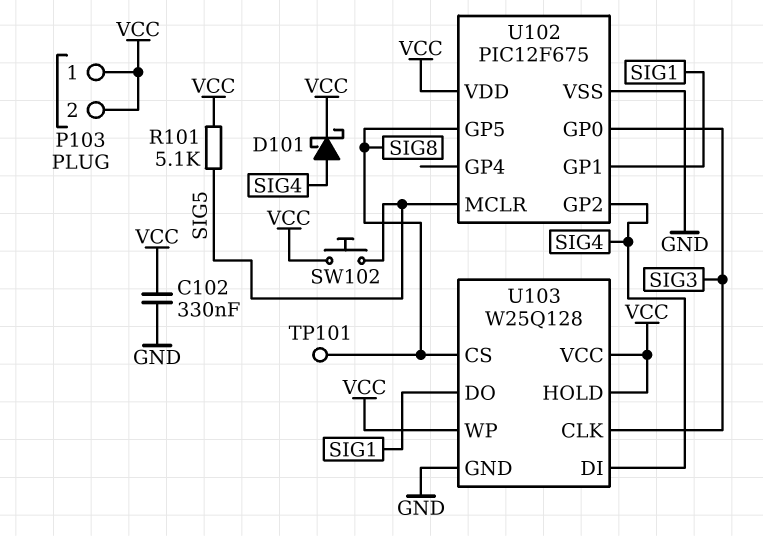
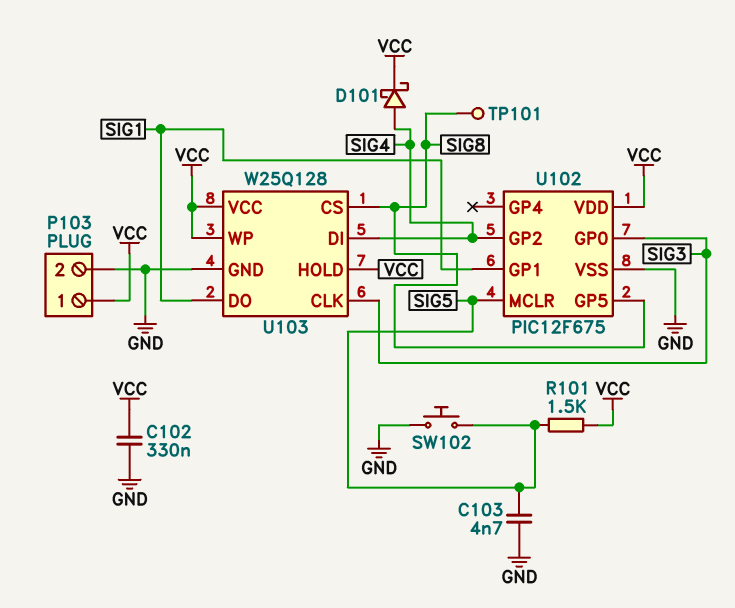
C103: none -> 4.7nF (GND, SIG5)
P103 pin 2: VCC -> GND
R101: 5.1k (SIG5, VCC) -> 1.5k (SIG5, VCC)
SW102: button (SIG5, VCC) -> button (GND, SIG5)

